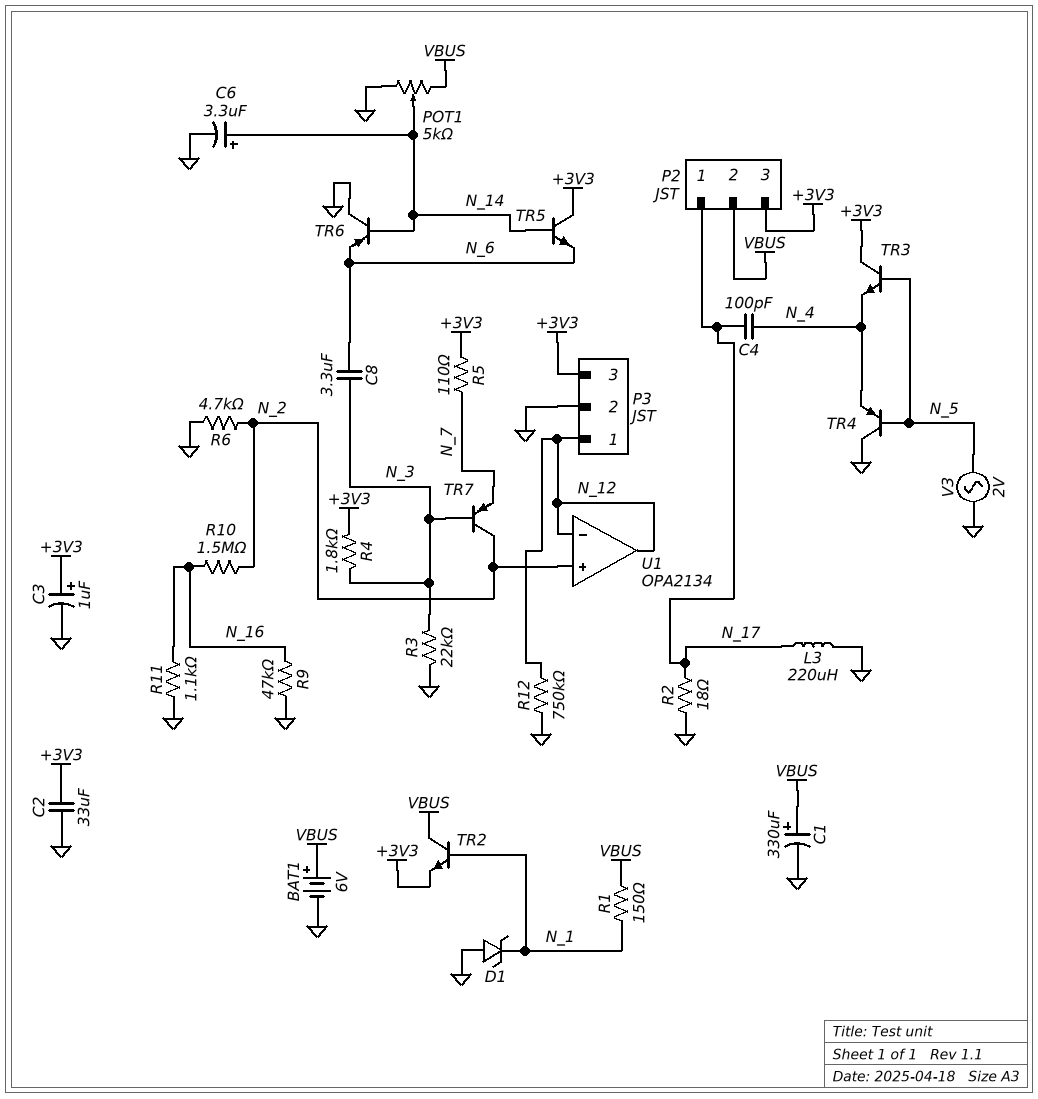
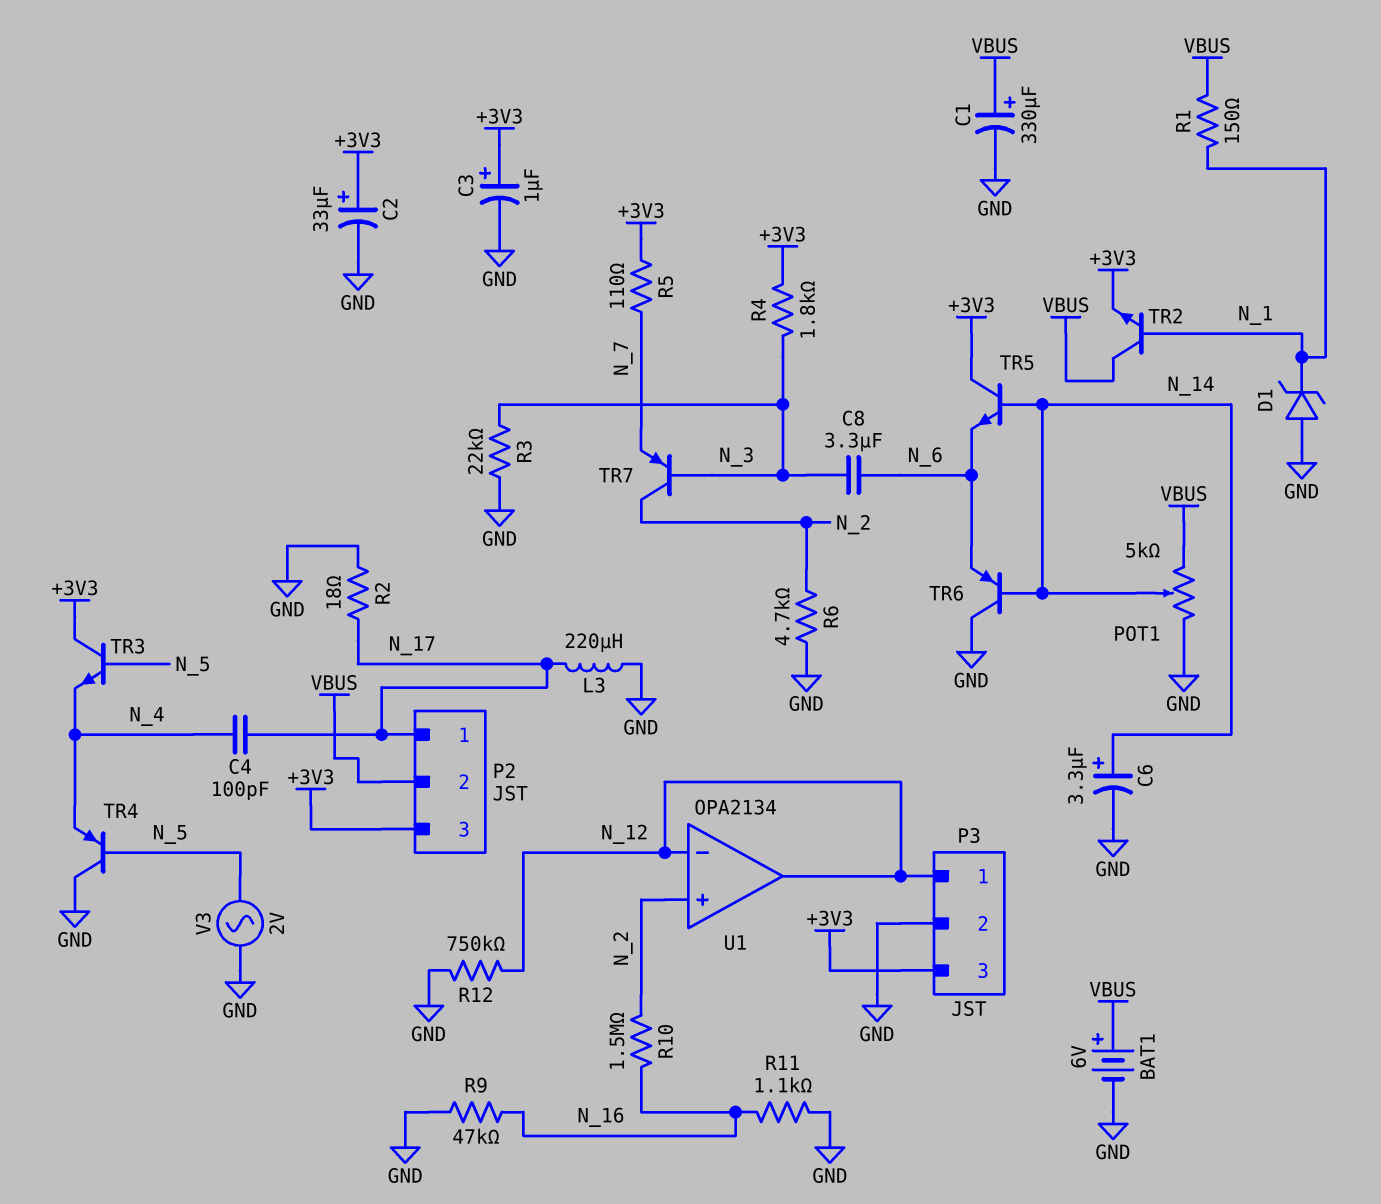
C2: 33uF (+3V3, GND) -> 33uF (plus +3V3, minus GND)

